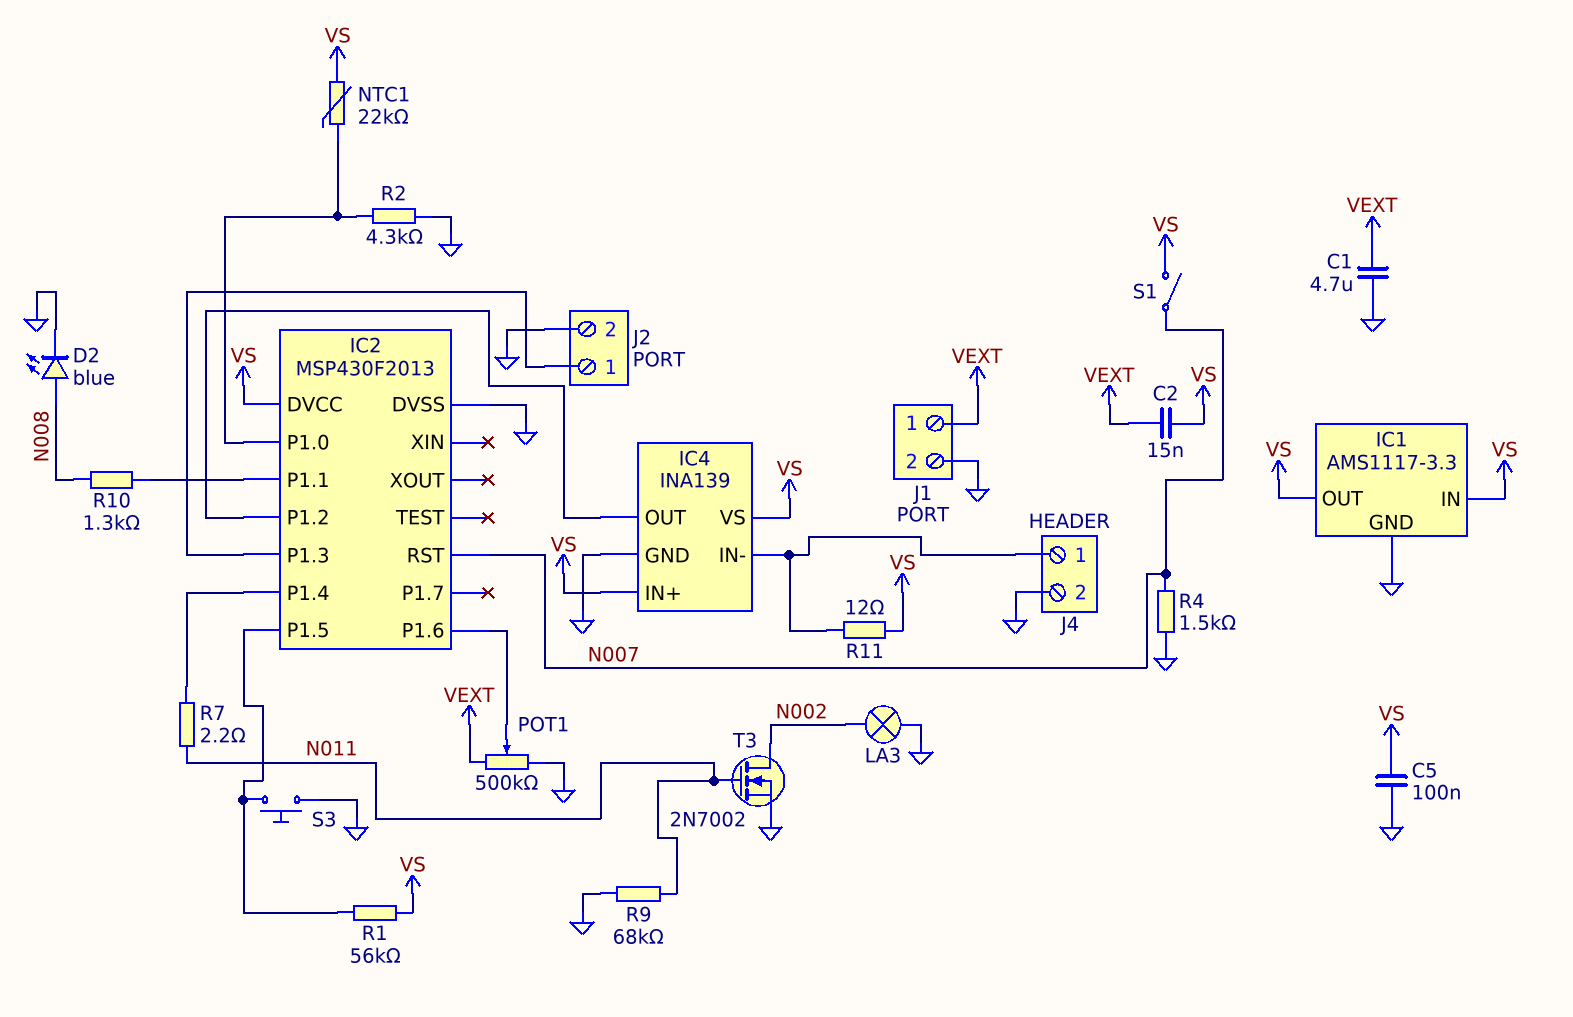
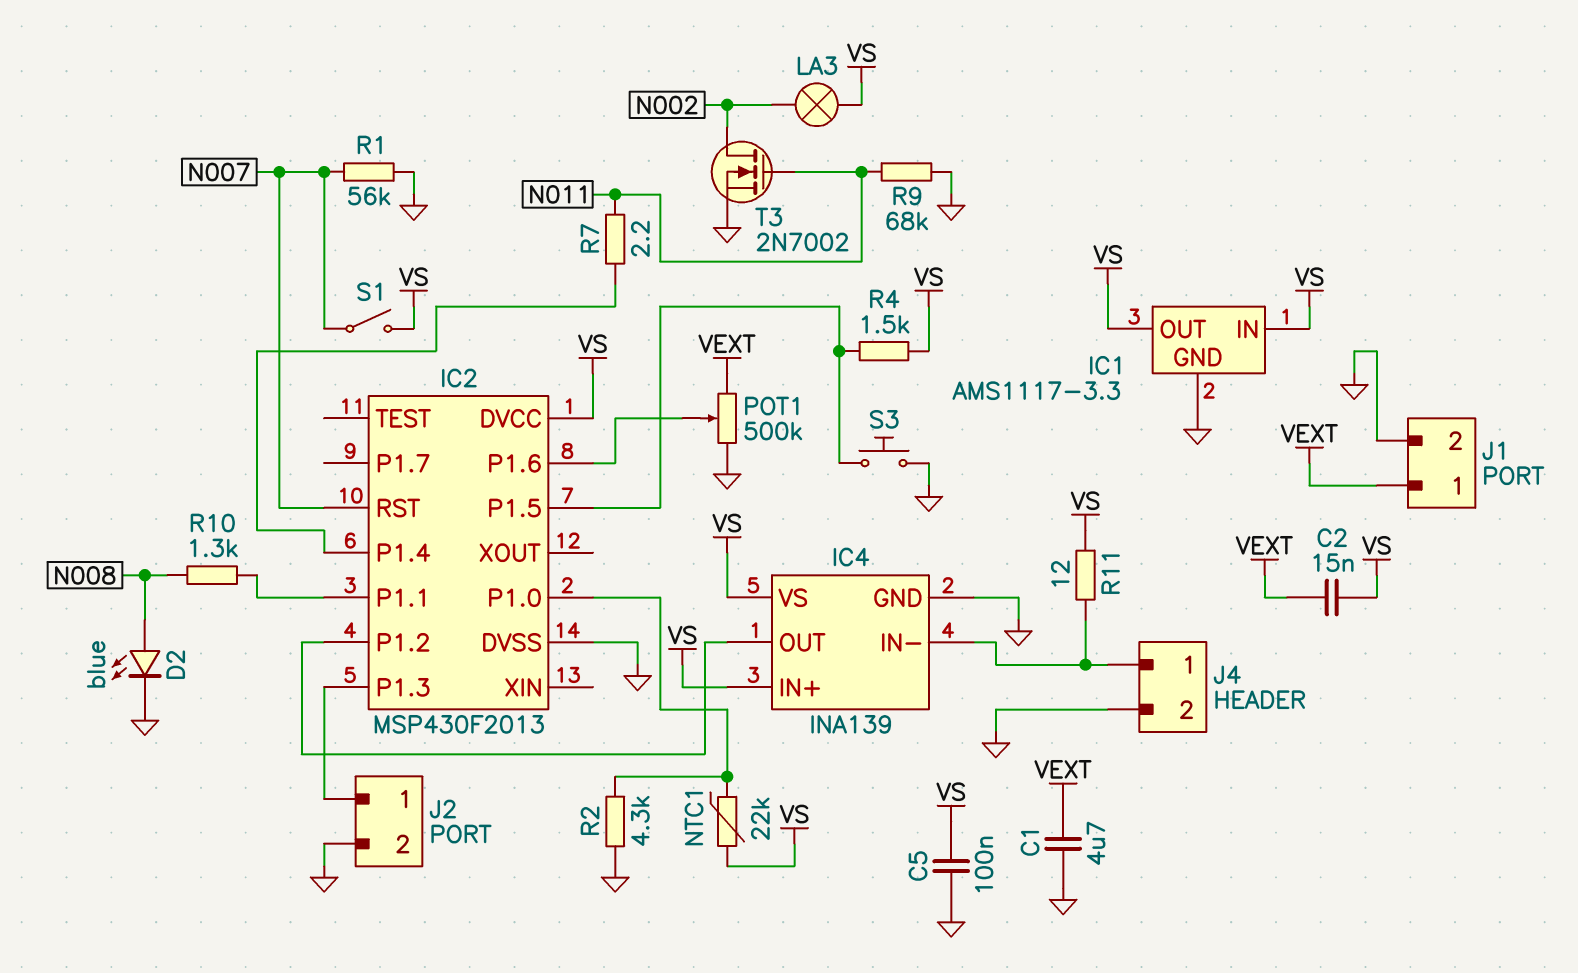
LA3: lamp (GND, N002) -> lamp (N002, VS)
R1: 56k (IC2/P1.5, VS) -> 56k (GND, N007)
R4: 1.5k (GND, N007) -> 1.5k (IC2/P1.5, VS)

